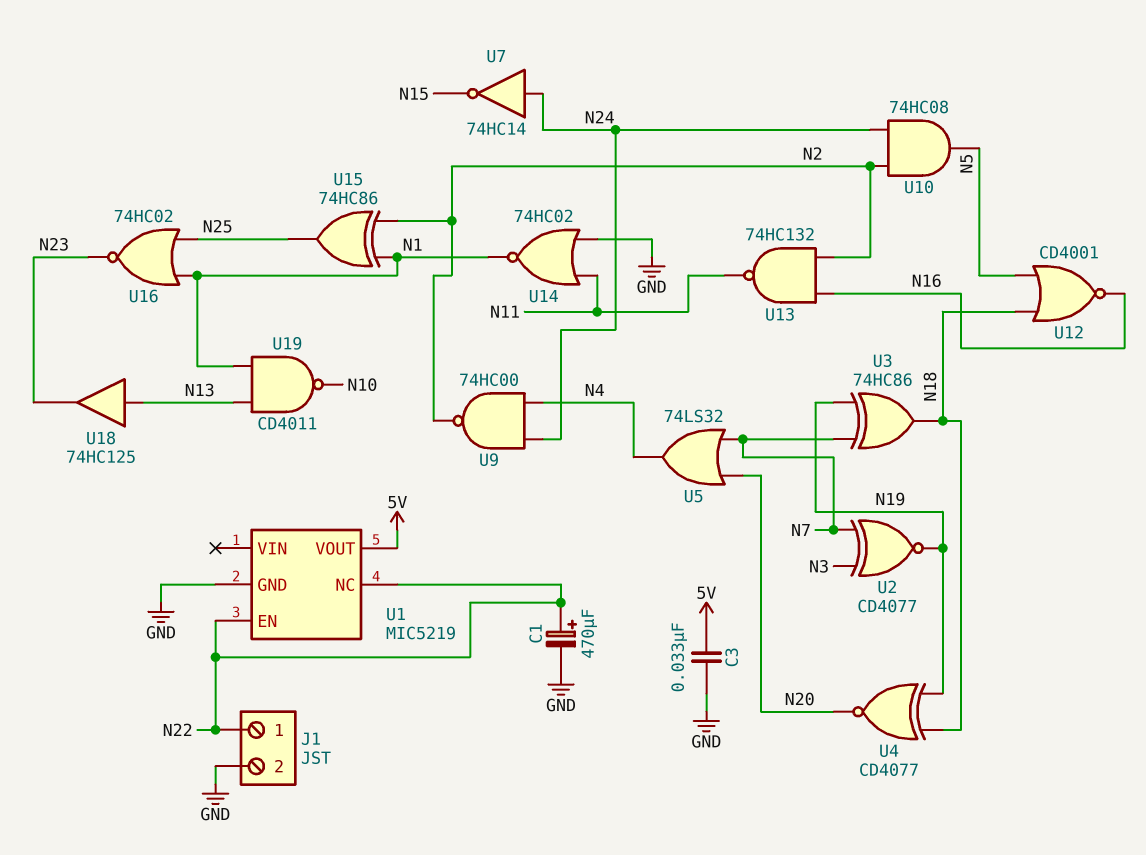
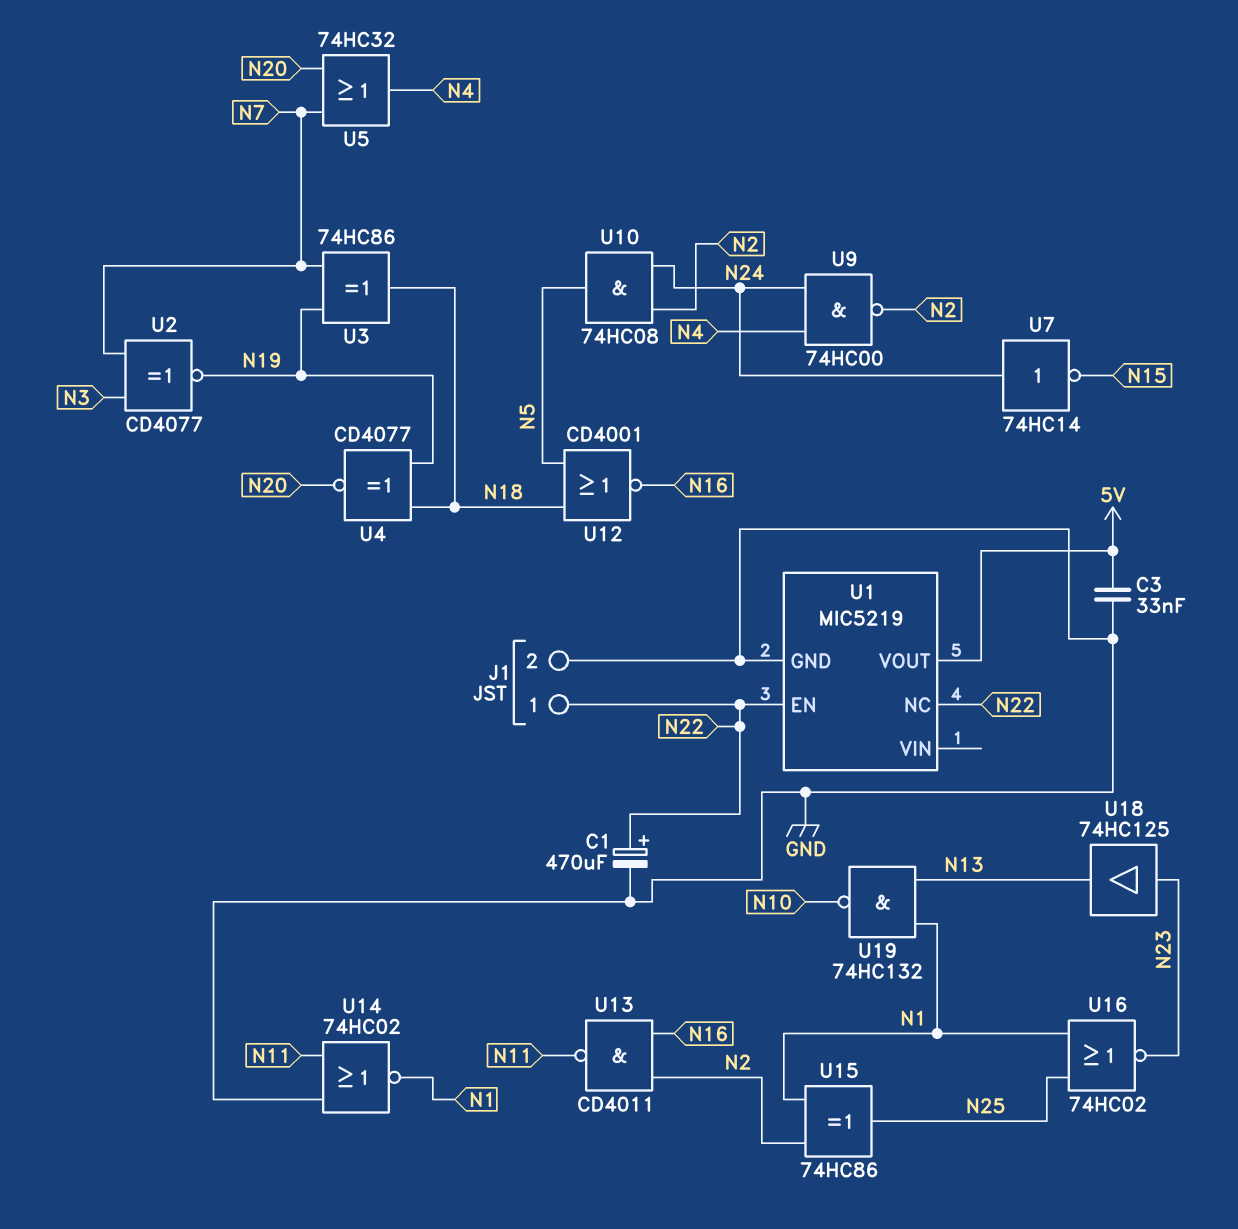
U5: OR 74LS32 (in N7, in N20, out N4) -> OR 74HC32 (in N7, in N20, out N4)
U13: NAND 74HC132 (in N2, in N16, out N11) -> NAND CD4011 (in N2, in N16, out N11)
U18: buffer 74HC125 (in N13, out N23) -> buffer 74HC125 (in N23, out N13)
U19: NAND CD4011 (in N1, in N13, out N10) -> NAND 74HC132 (in N1, in N13, out N10)

